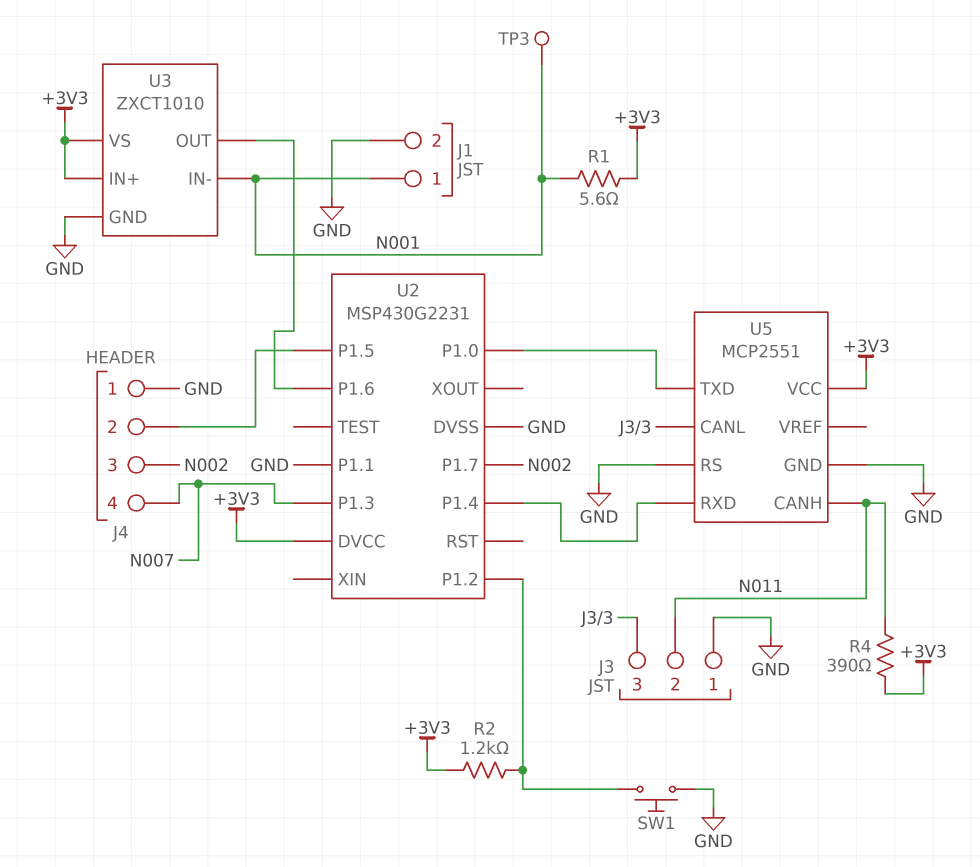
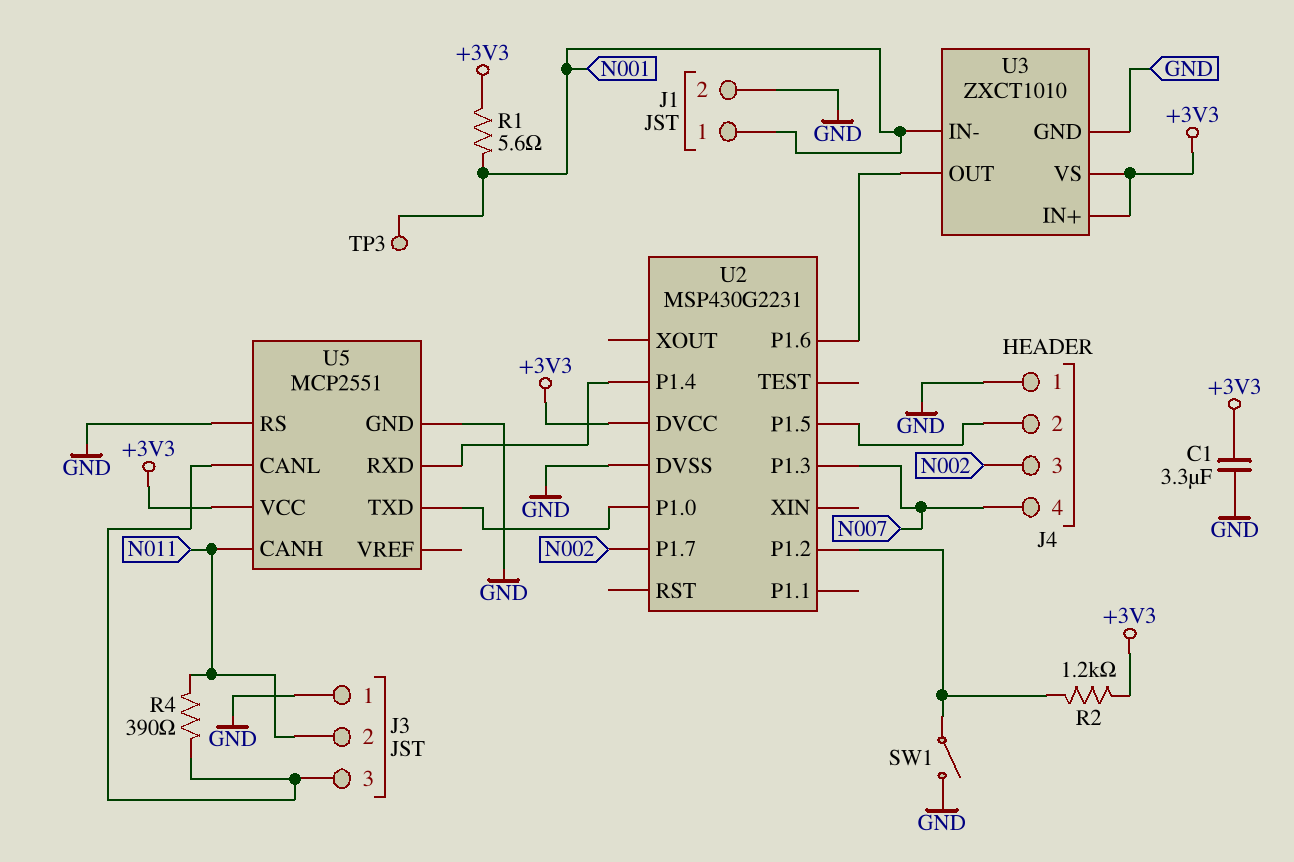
C1: none -> 3.3uF (+3V3, GND)
R4: 390 (+3V3, N011) -> 390 (J3/3, N011)
SW1: button (GND, U2/P1.2) -> switch (GND, U2/P1.2)
U2 pin P1.1: GND -> none

